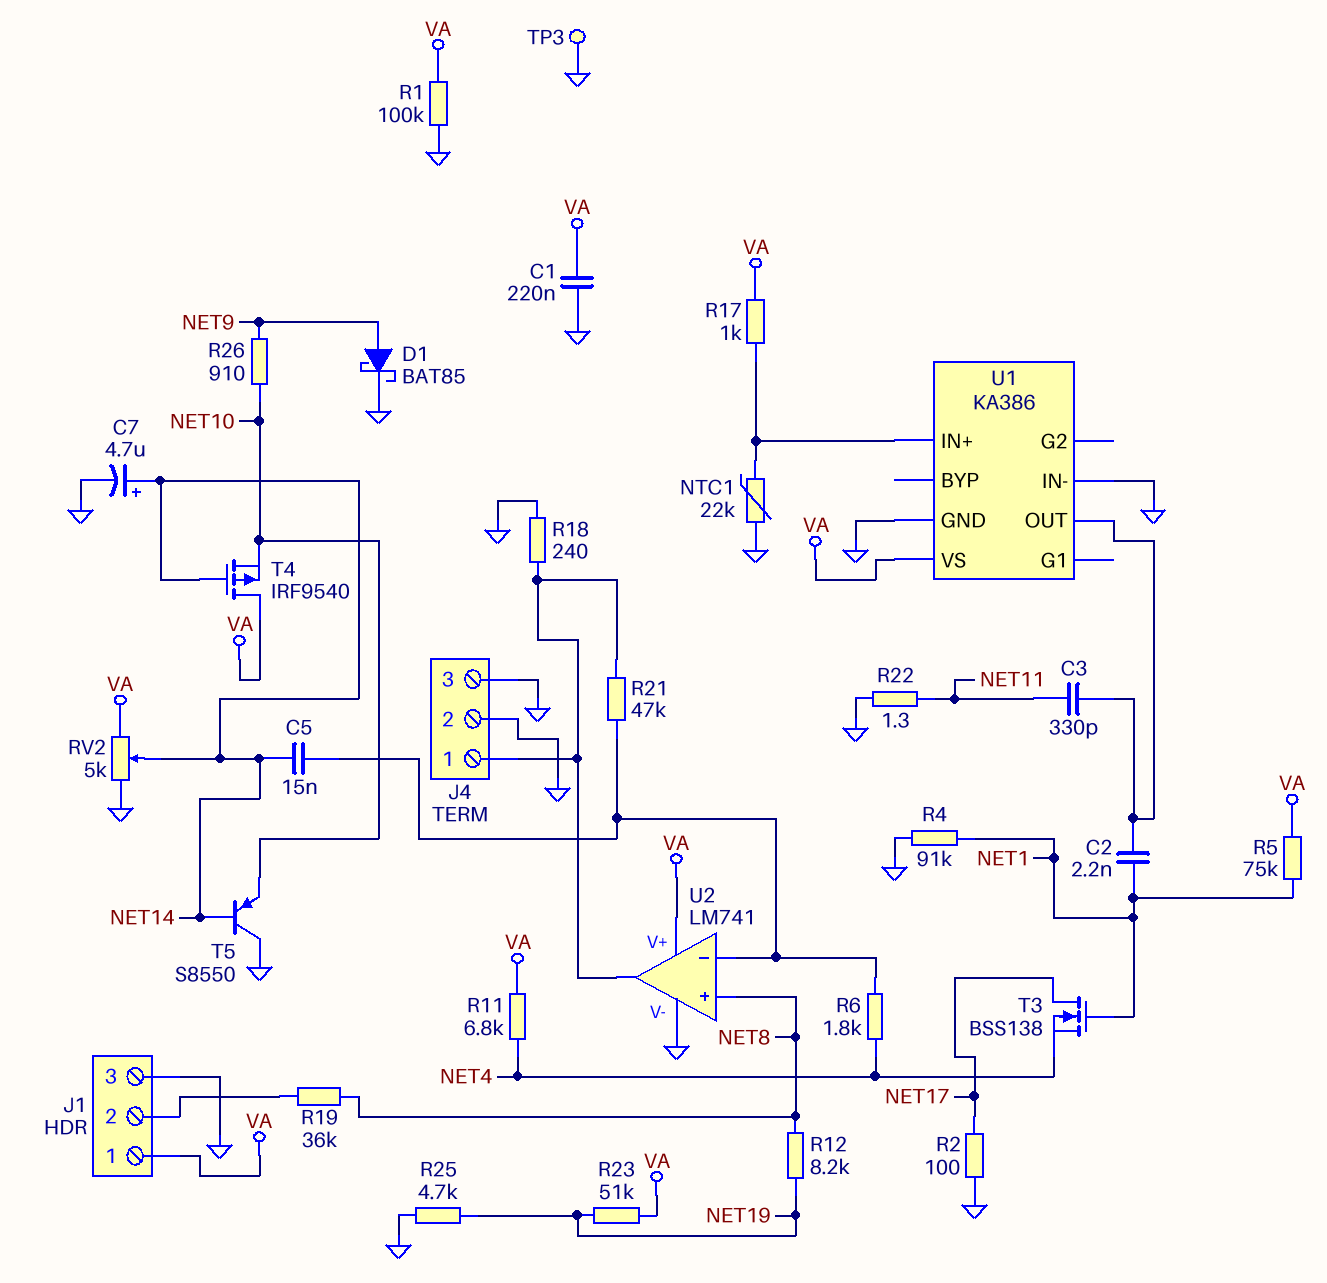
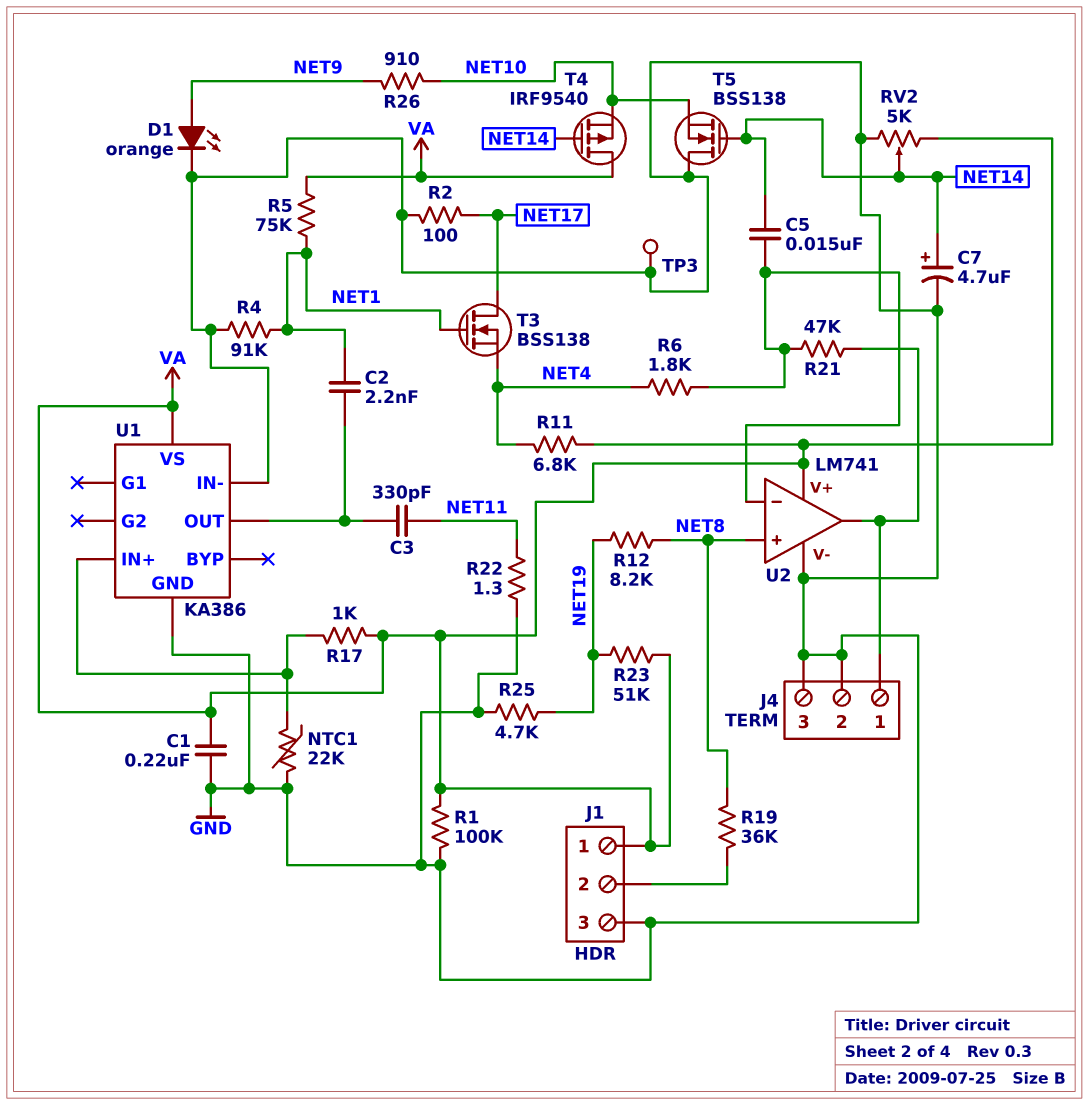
D1: schottky BAT85 (A NET9, K GND) -> LED orange (A NET9, K GND)
R18: 240 (GND, J4/1) -> none
T5: PNP S8550 (B NET14, C GND, E NET10) -> NMOS BSS138 (G NET14, D GND, S NET10)

